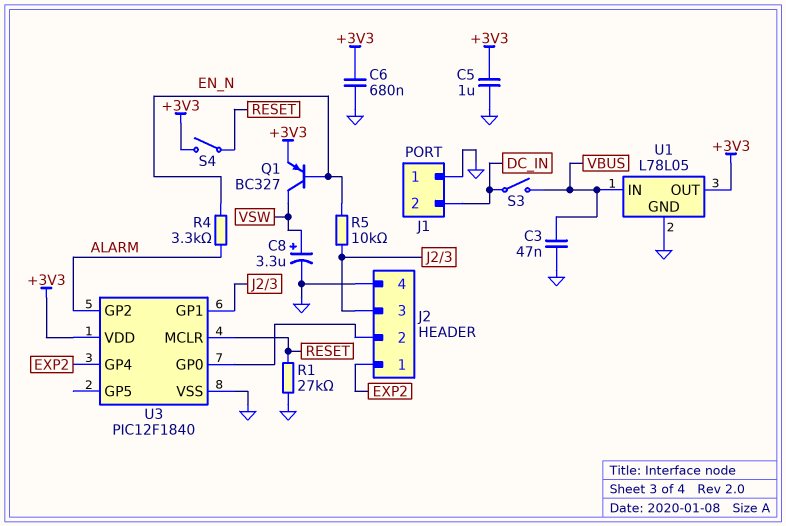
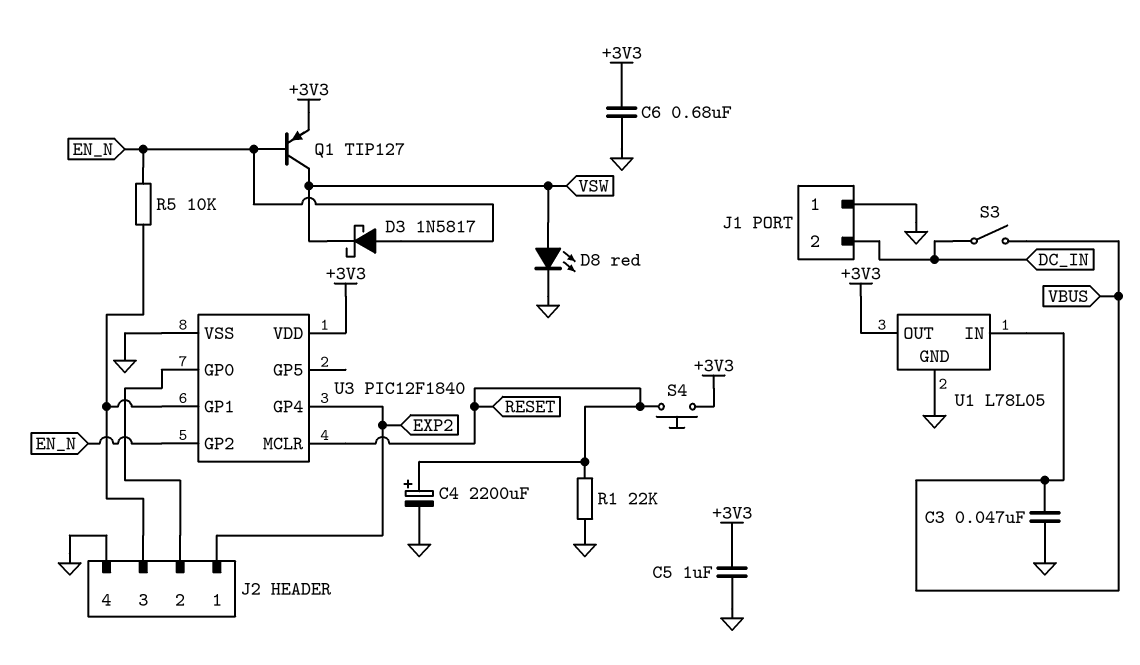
C4: none -> 2200uF (plus RESET, minus GND)
C8: 3.3uF (plus VSW, minus GND) -> none
D3: none -> schottky 1N5817 (A EN_N, K VSW)
D8: none -> LED red (A VSW, K GND)
Q1: PNP BC327 (B EN_N, C VSW, E +3V3) -> PNP TIP127 (B EN_N, C VSW, E +3V3)
R1: 27k (GND, RESET) -> 22k (GND, RESET)
R4: 3.3k (ALARM, EN_N) -> none
S4: switch (+3V3, RESET) -> button (+3V3, RESET)
U3 pin GP2: ALARM -> EN_N

